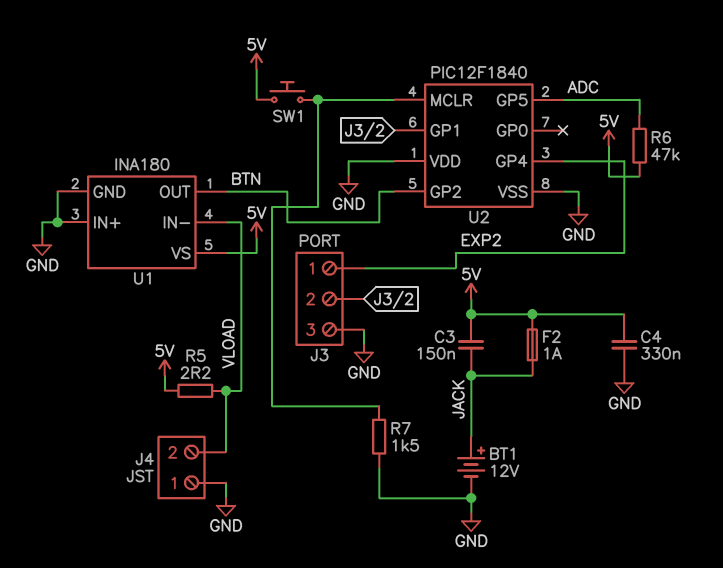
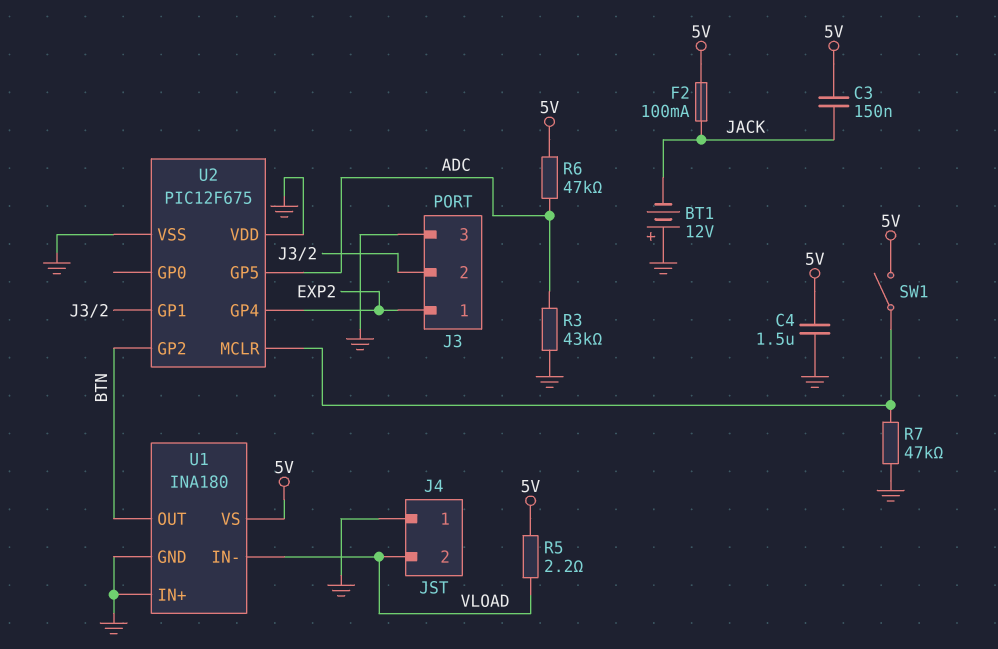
BT1: 12V (plus JACK, minus GND) -> 12V (plus GND, minus JACK)
C4: 330nF (5V, GND) -> 1.5uF (5V, GND)
F2: 1A (5V, JACK) -> 100mA (5V, JACK)
R3: none -> 43k (ADC, GND)
R7: 1.5k (GND, U2/MCLR) -> 47k (GND, U2/MCLR)
SW1: button (5V, U2/MCLR) -> switch (5V, U2/MCLR)
U2: PIC12F1840 -> PIC12F675

